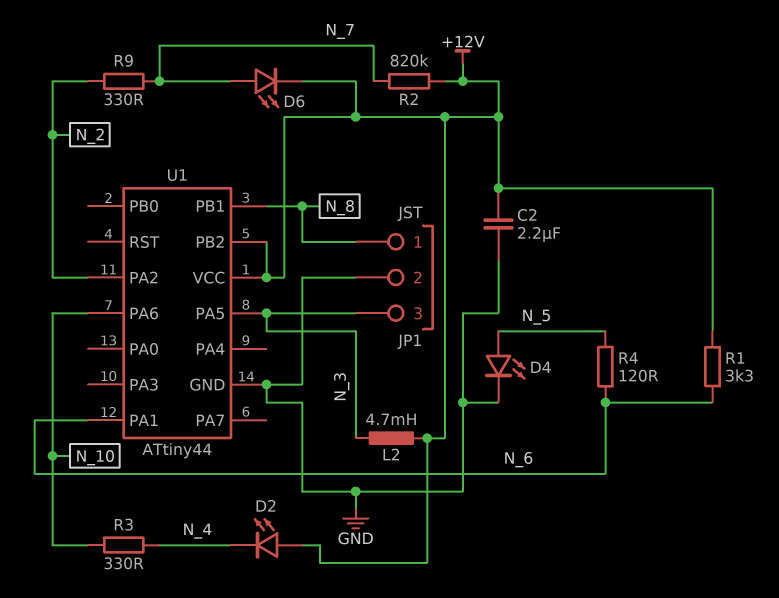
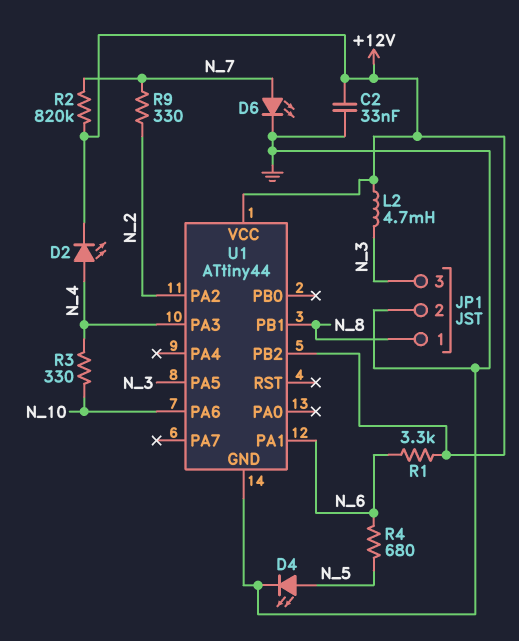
C2: 2.2uF (+12V, GND) -> 33nF (+12V, GND)
D2: LED (A +12V, K N_4) -> LED (A N_4, K +12V)
D6: LED (A N_7, K +12V) -> LED (A N_7, K GND)
R4: 120 (N_5, N_6) -> 680 (N_5, N_6)
U1 pin PA3: none -> N_4

